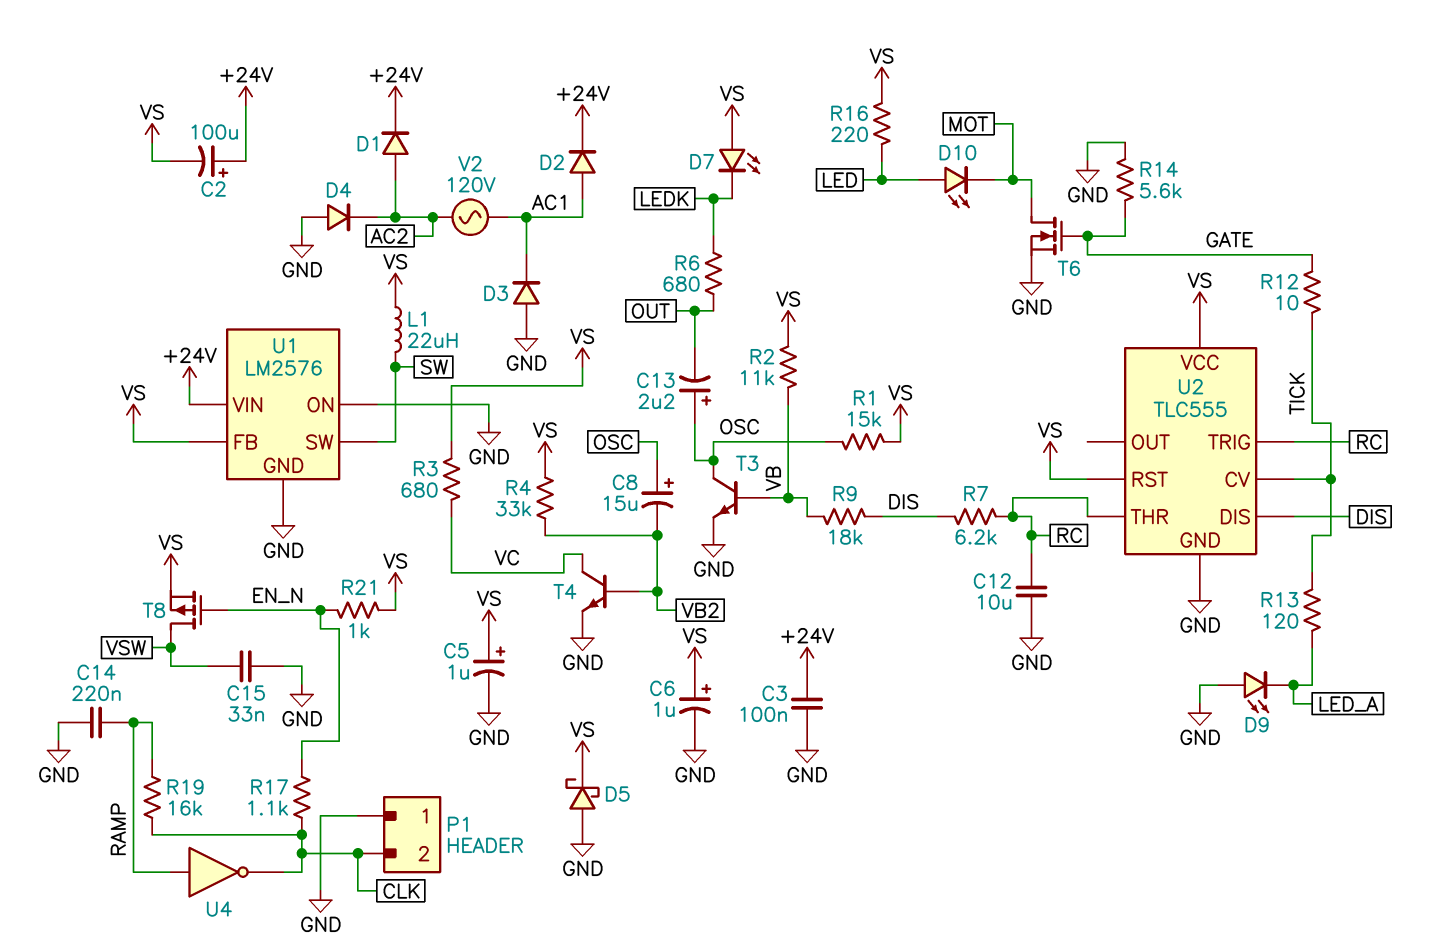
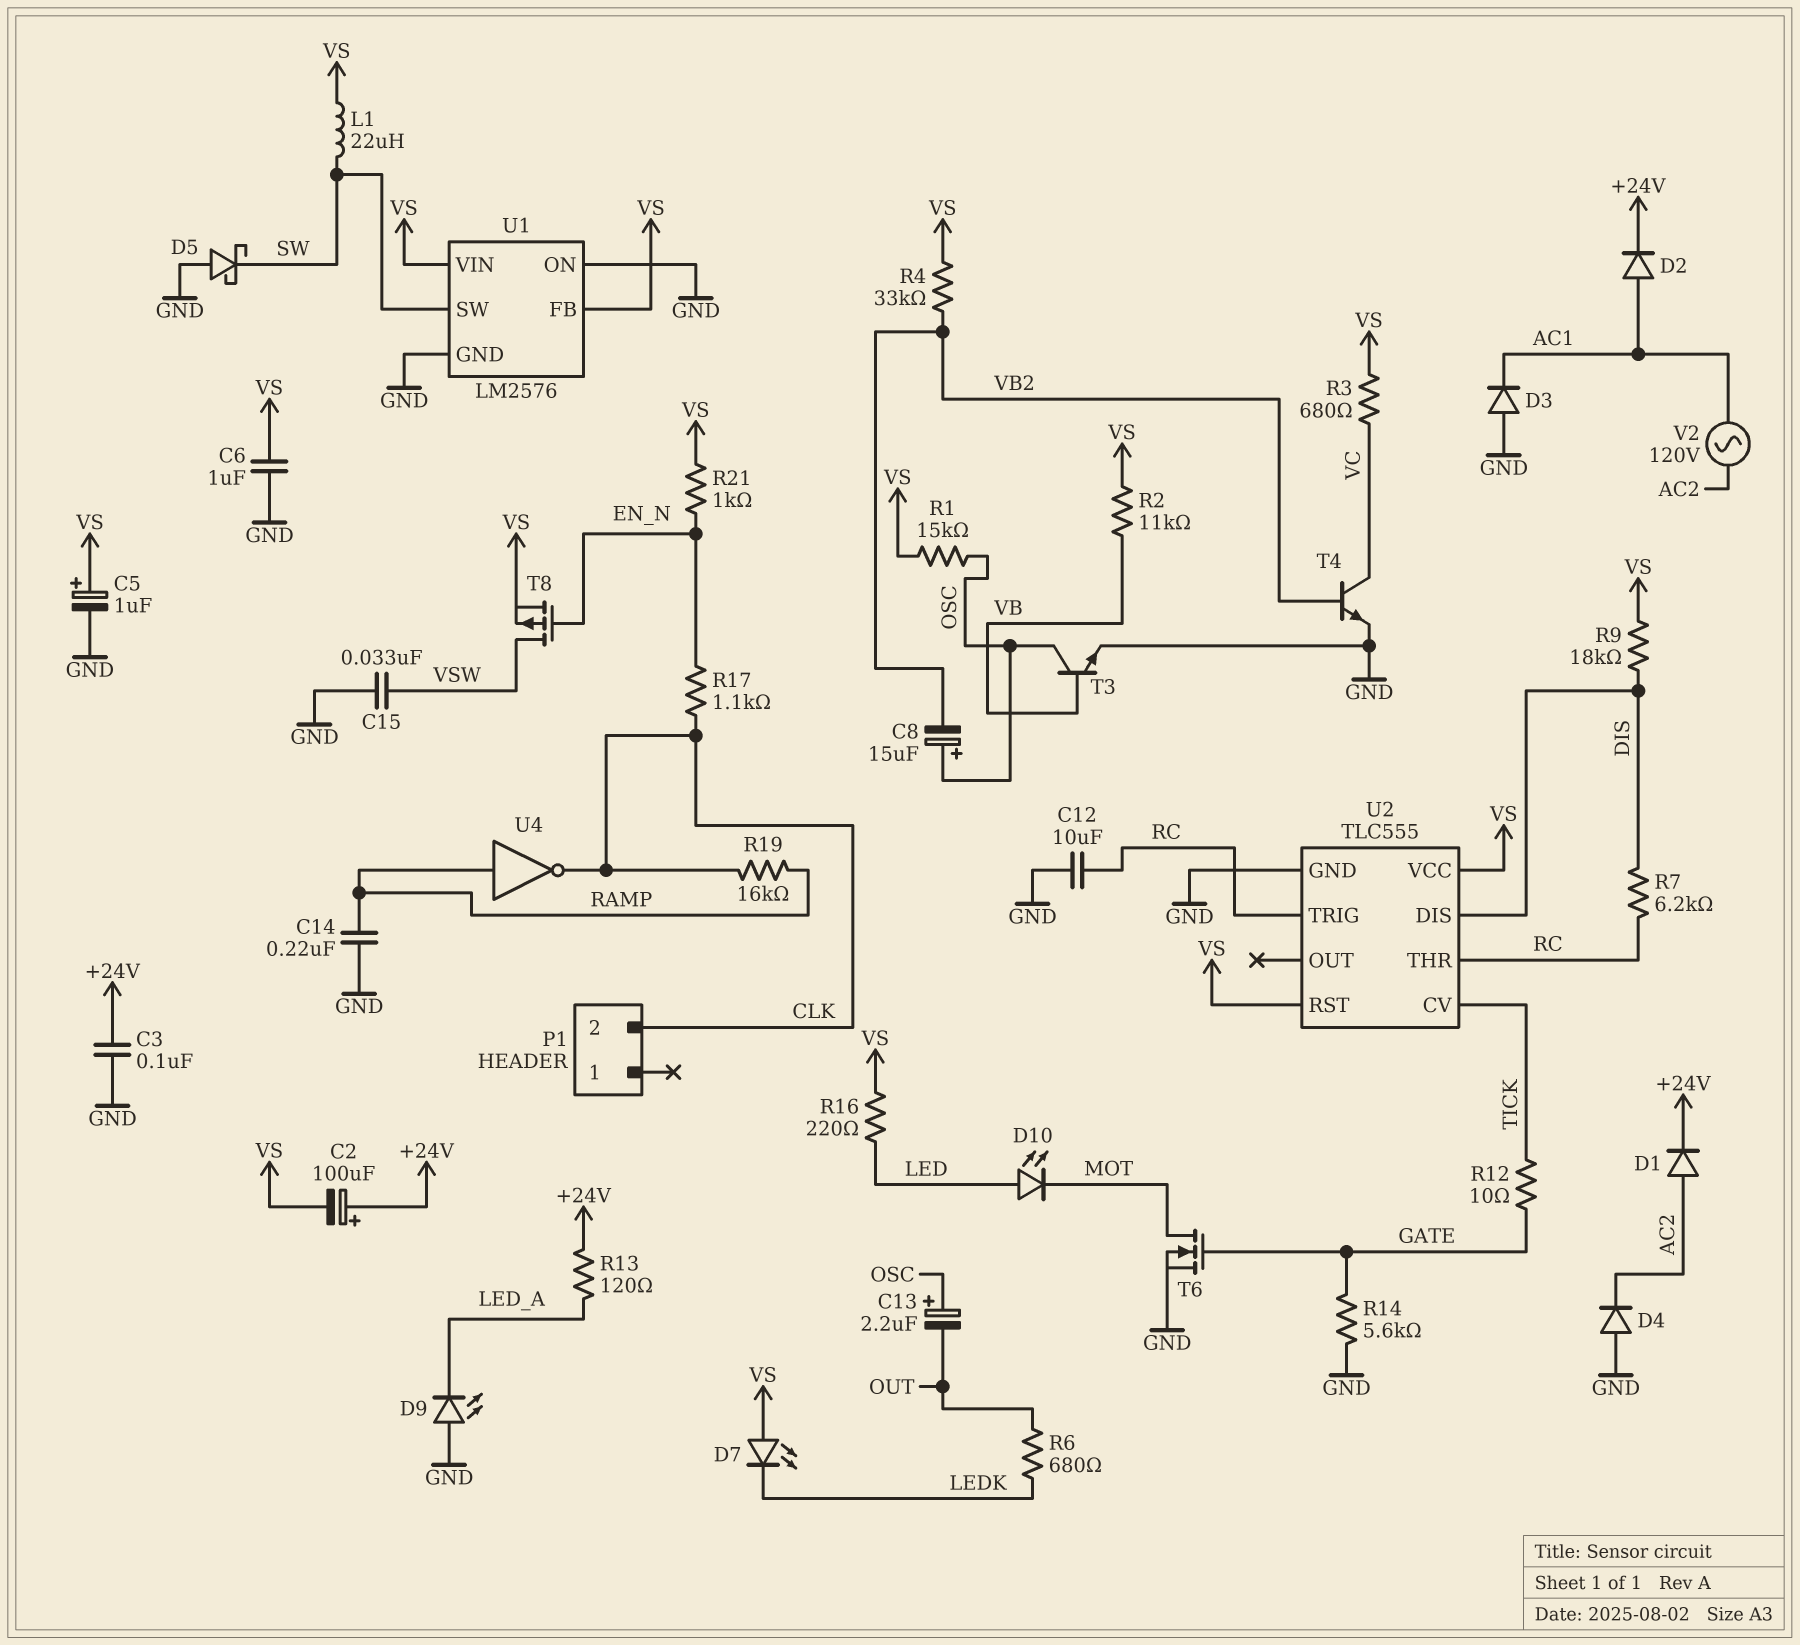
C6: 1uF (plus VS, minus GND) -> 1uF (GND, VS)
D5: schottky (A GND, K VS) -> schottky (A GND, K SW)
P1 pin 1: GND -> none
R9: 18k (DIS, VB) -> 18k (DIS, VS)
R13: 120 (LED_A, TICK) -> 120 (+24V, LED_A)
U1 pin VIN: +24V -> VS

